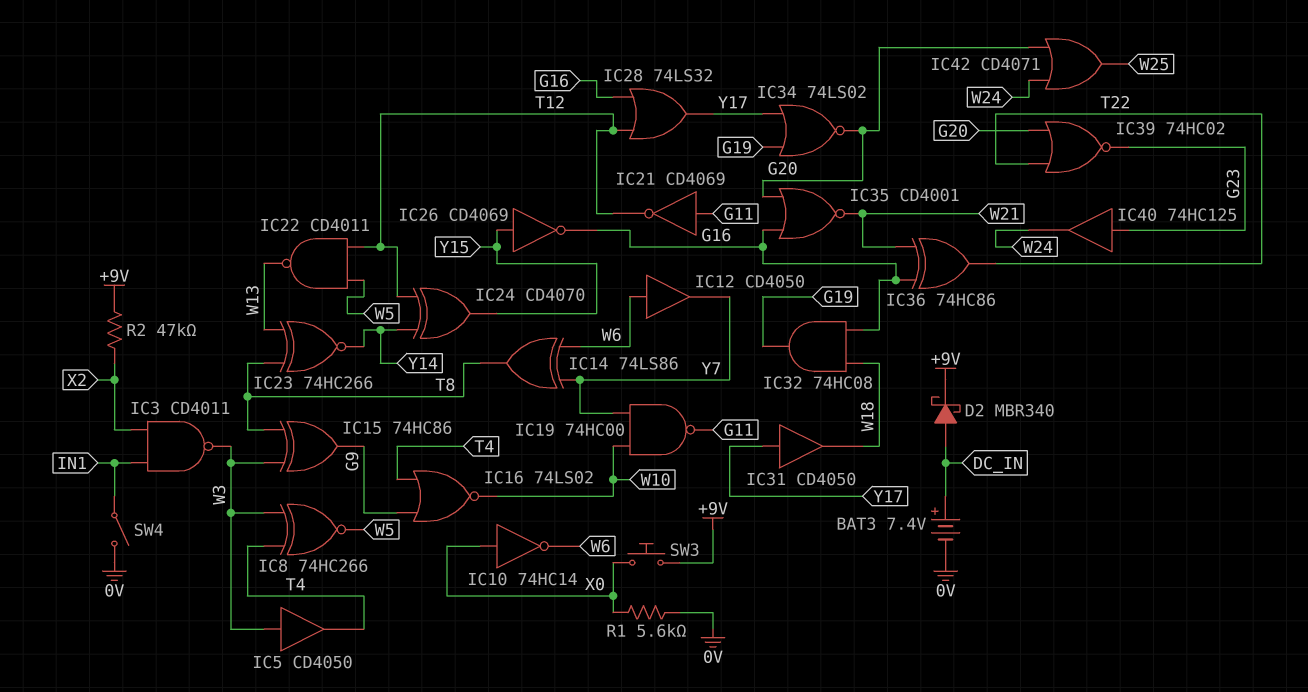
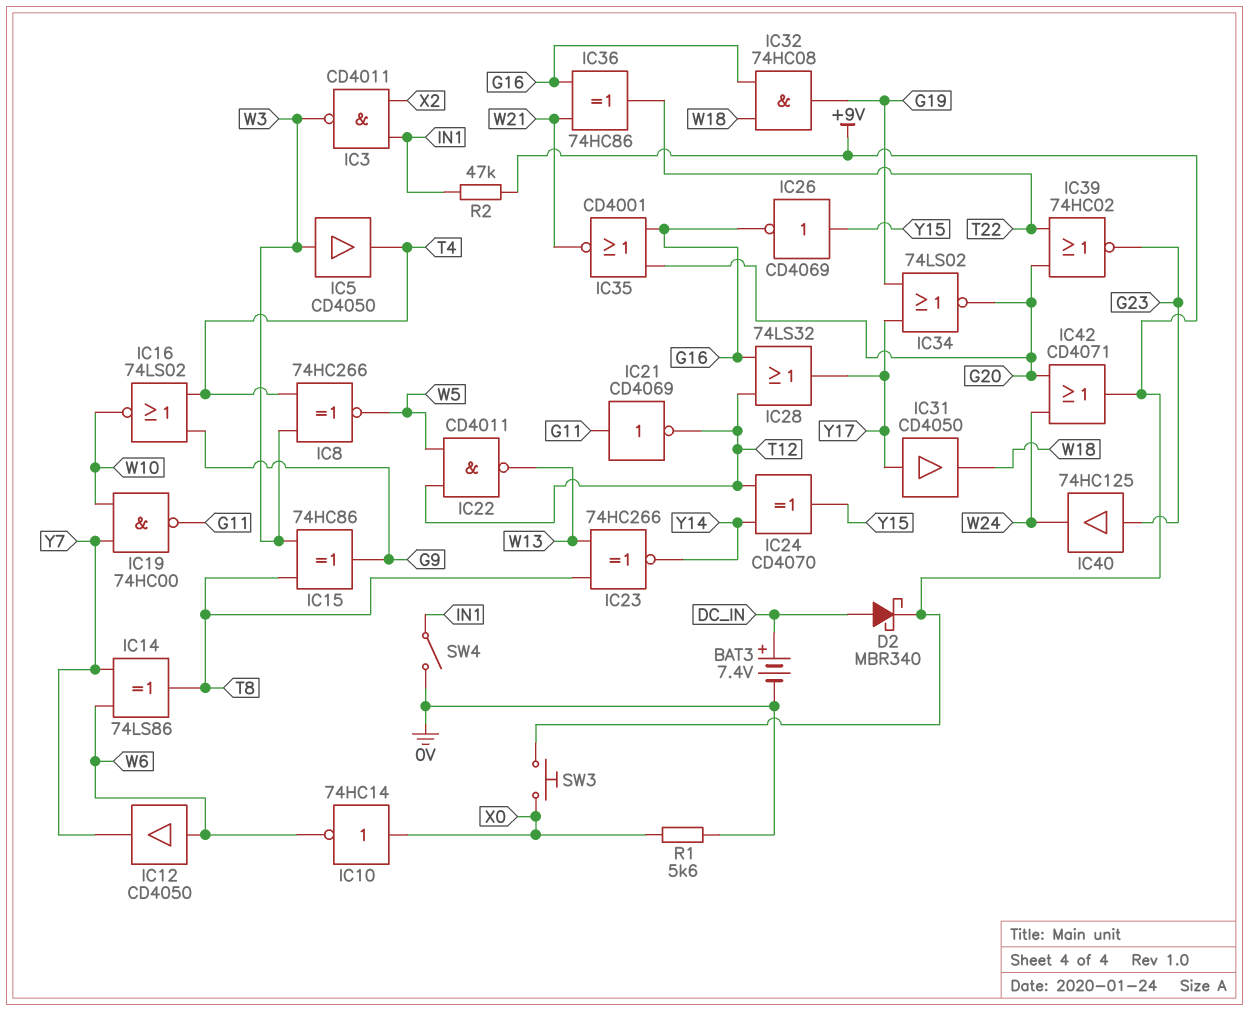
IC42: OR CD4071 (in G20, in W24, out W25) -> OR CD4071 (in G20, in W24, out +9V)
R2: 47k (+9V, X2) -> 47k (+9V, IN1)

